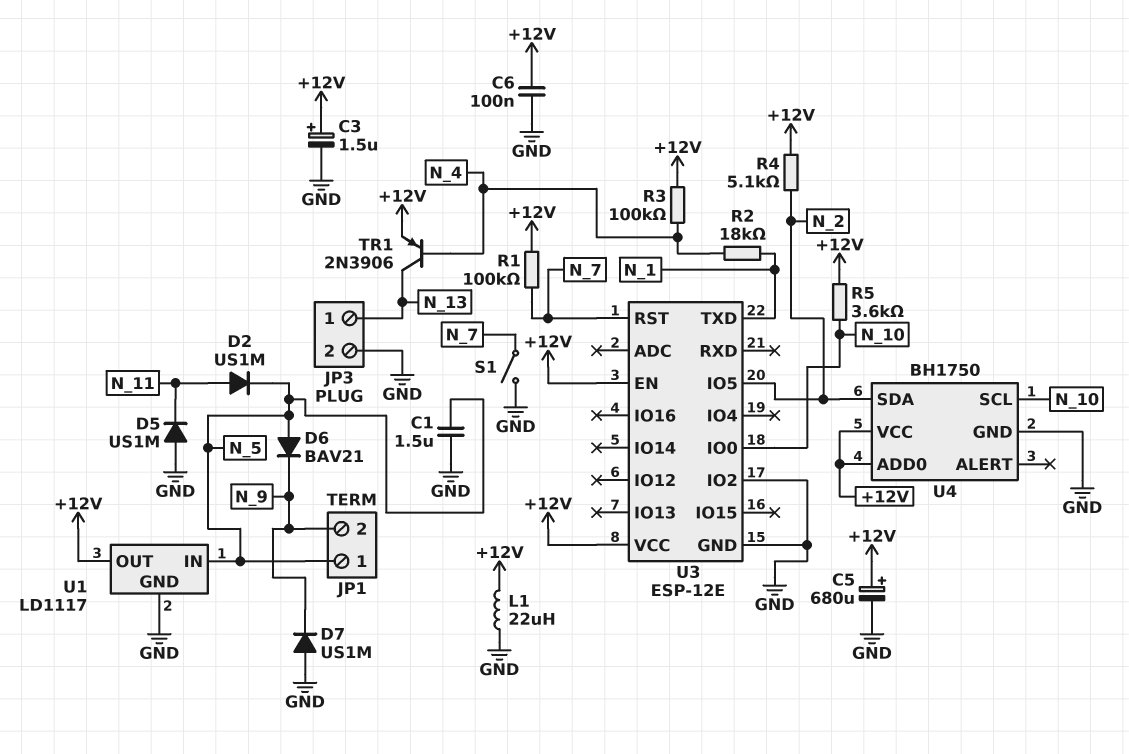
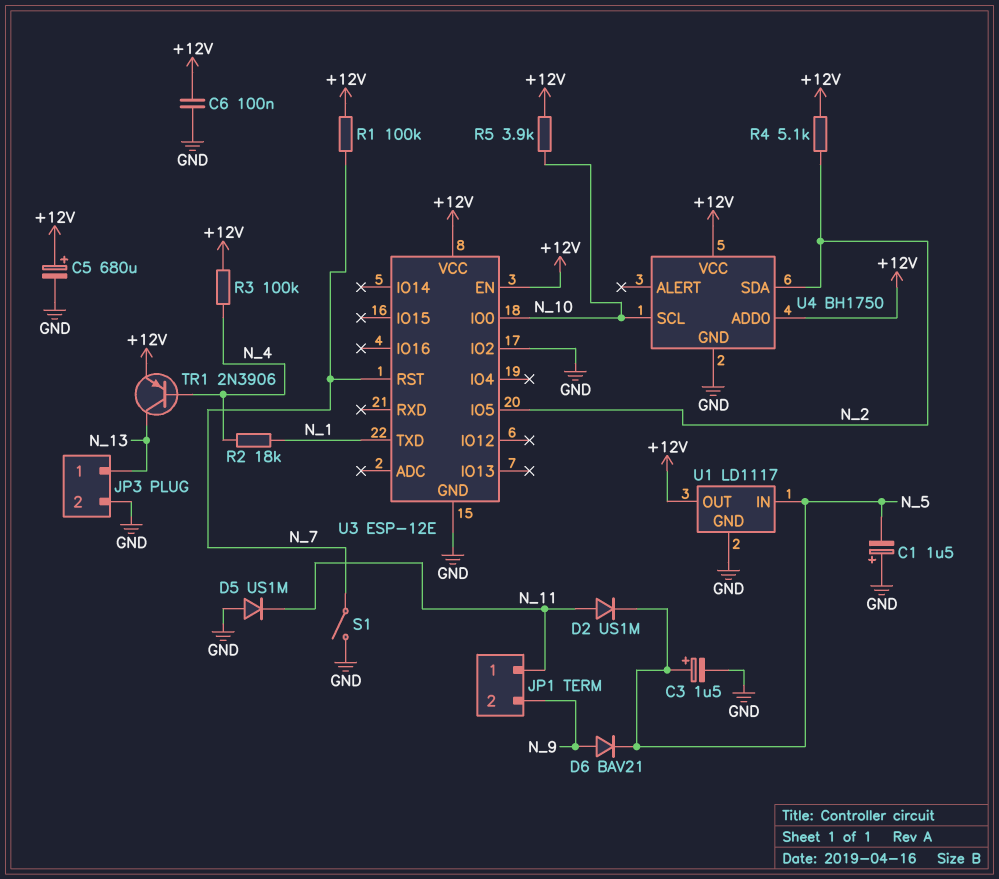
C1: 1.5uF (GND, N_5) -> 1.5uF (plus GND, minus N_5)
C3: 1.5uF (plus +12V, minus GND) -> 1.5uF (plus N_5, minus GND)
D6: diode BAV21 (A N_5, K N_9) -> diode BAV21 (A N_9, K N_5)
D7: diode US1M (A GND, K N_9) -> none
JP1 pin 1: N_5 -> N_11
L1: 22uH (+12V, GND) -> none
R5: 3.6k (+12V, N_10) -> 3.9k (+12V, N_10)

